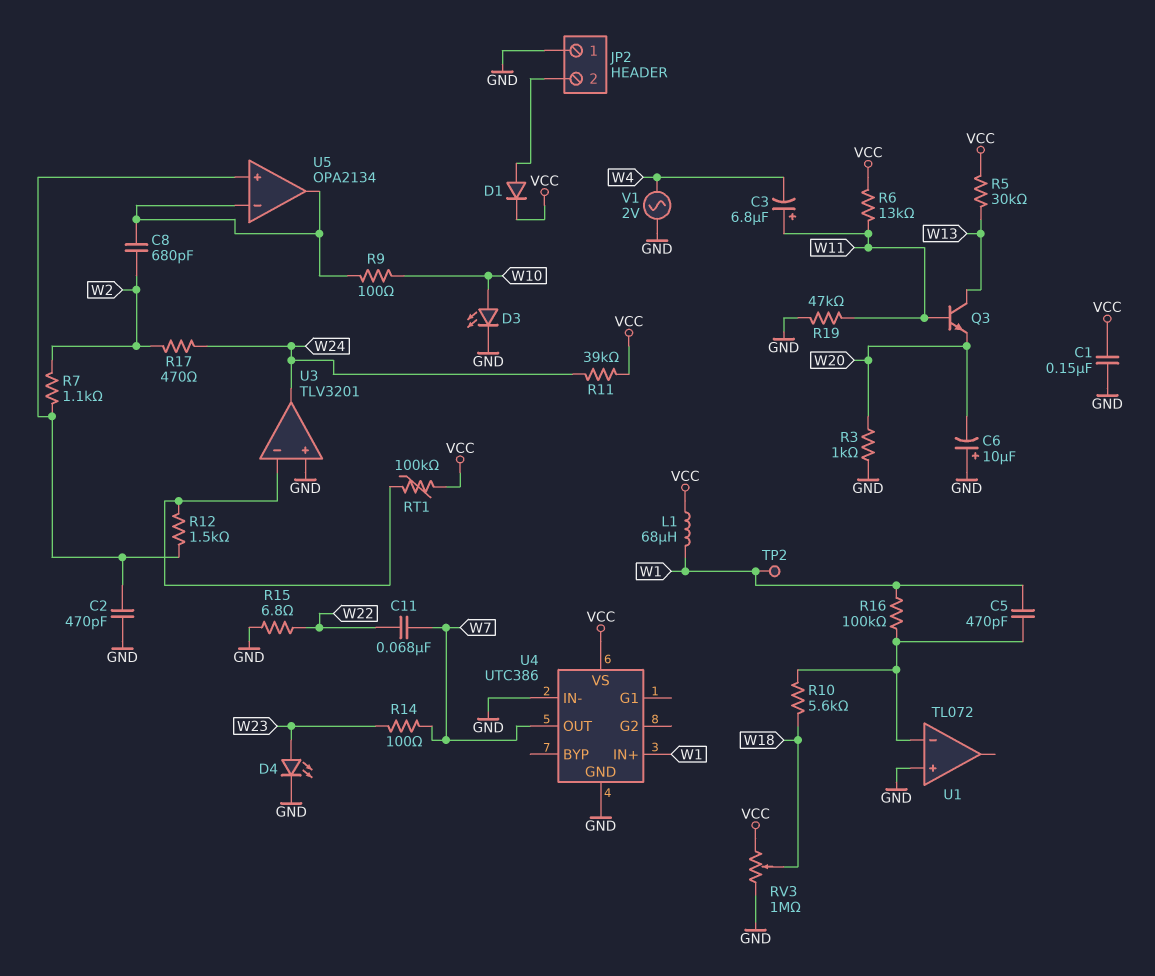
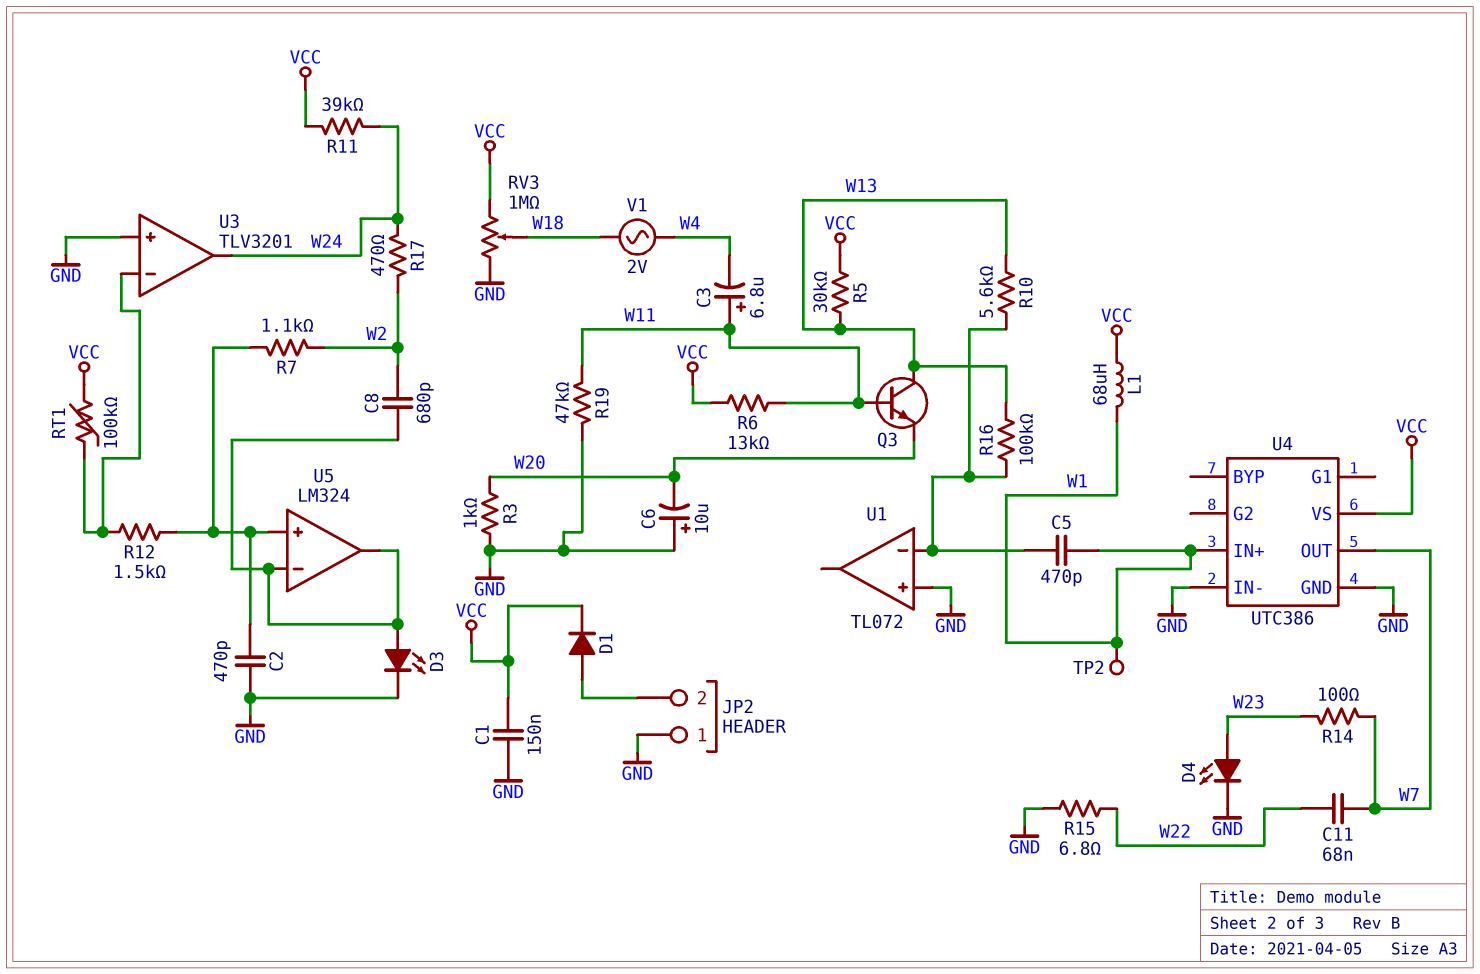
D3: LED (A W10, K GND) -> LED (A U5/in-, K GND)
R9: 100 (U5/in-, W10) -> none
R10: 5.6k (U1/in-, W18) -> 5.6k (U1/in-, W13)
R16: 100k (U1/in-, W1) -> 100k (U1/in-, W13)
U5: OPA2134 -> LM324
V1: AC 2V (GND, W4) -> AC 2V (W4, W18)

